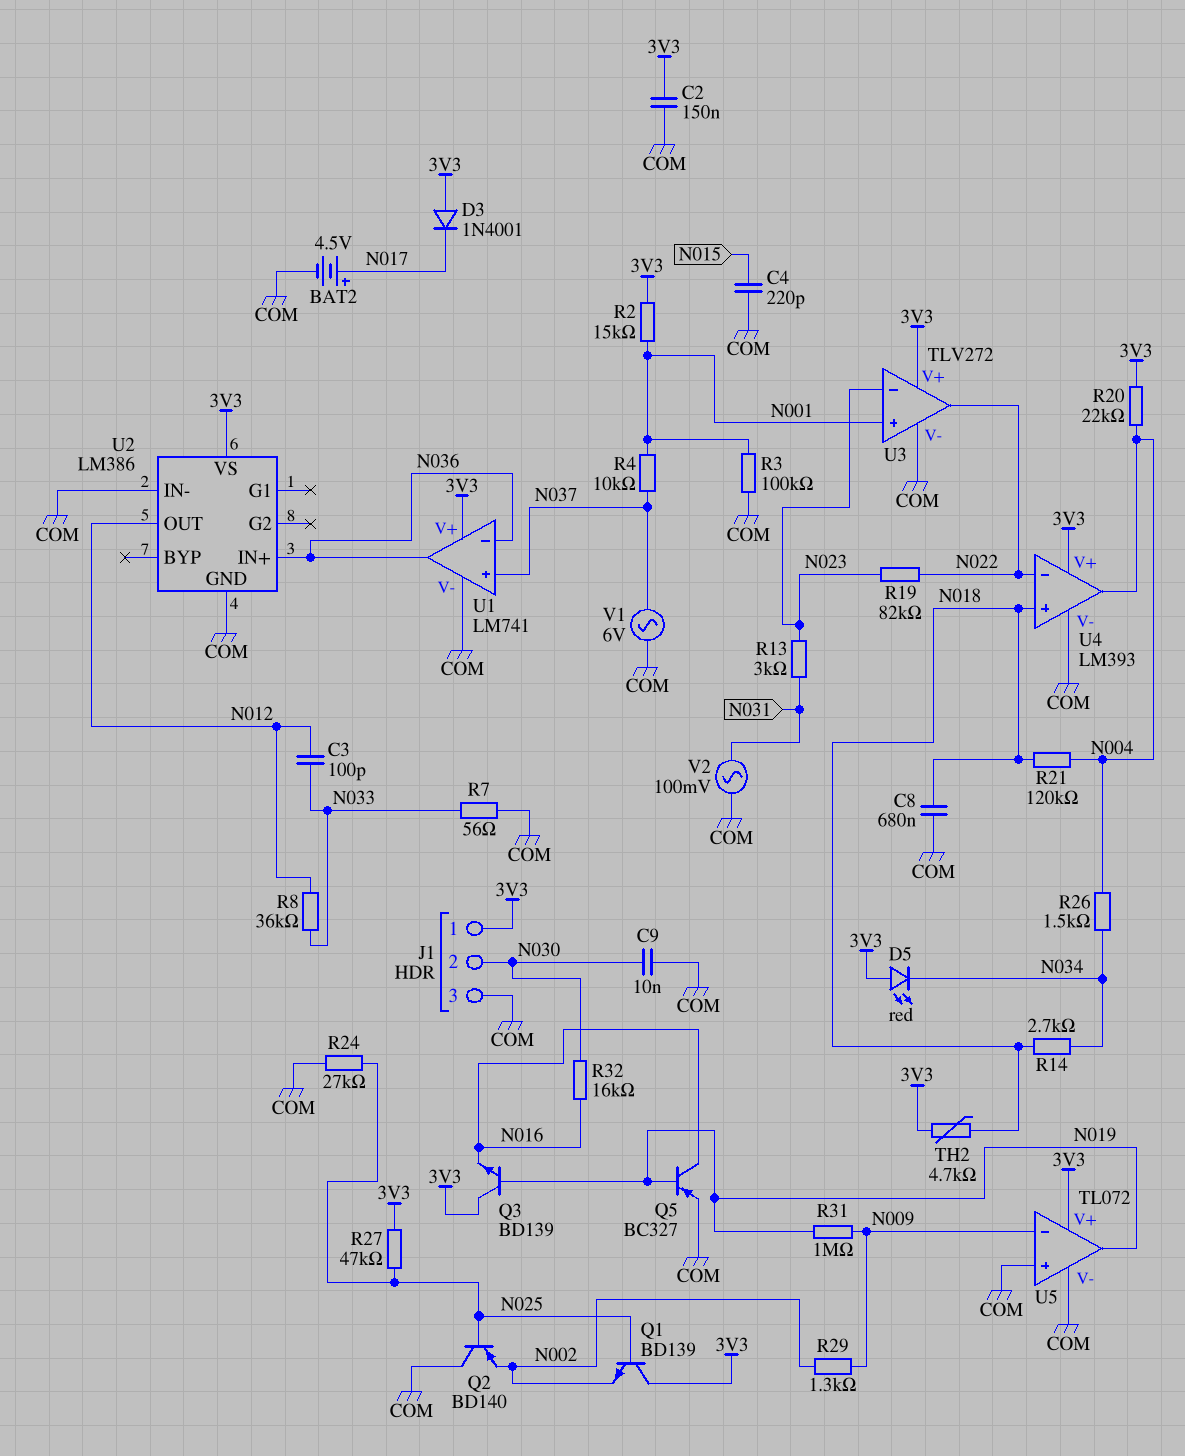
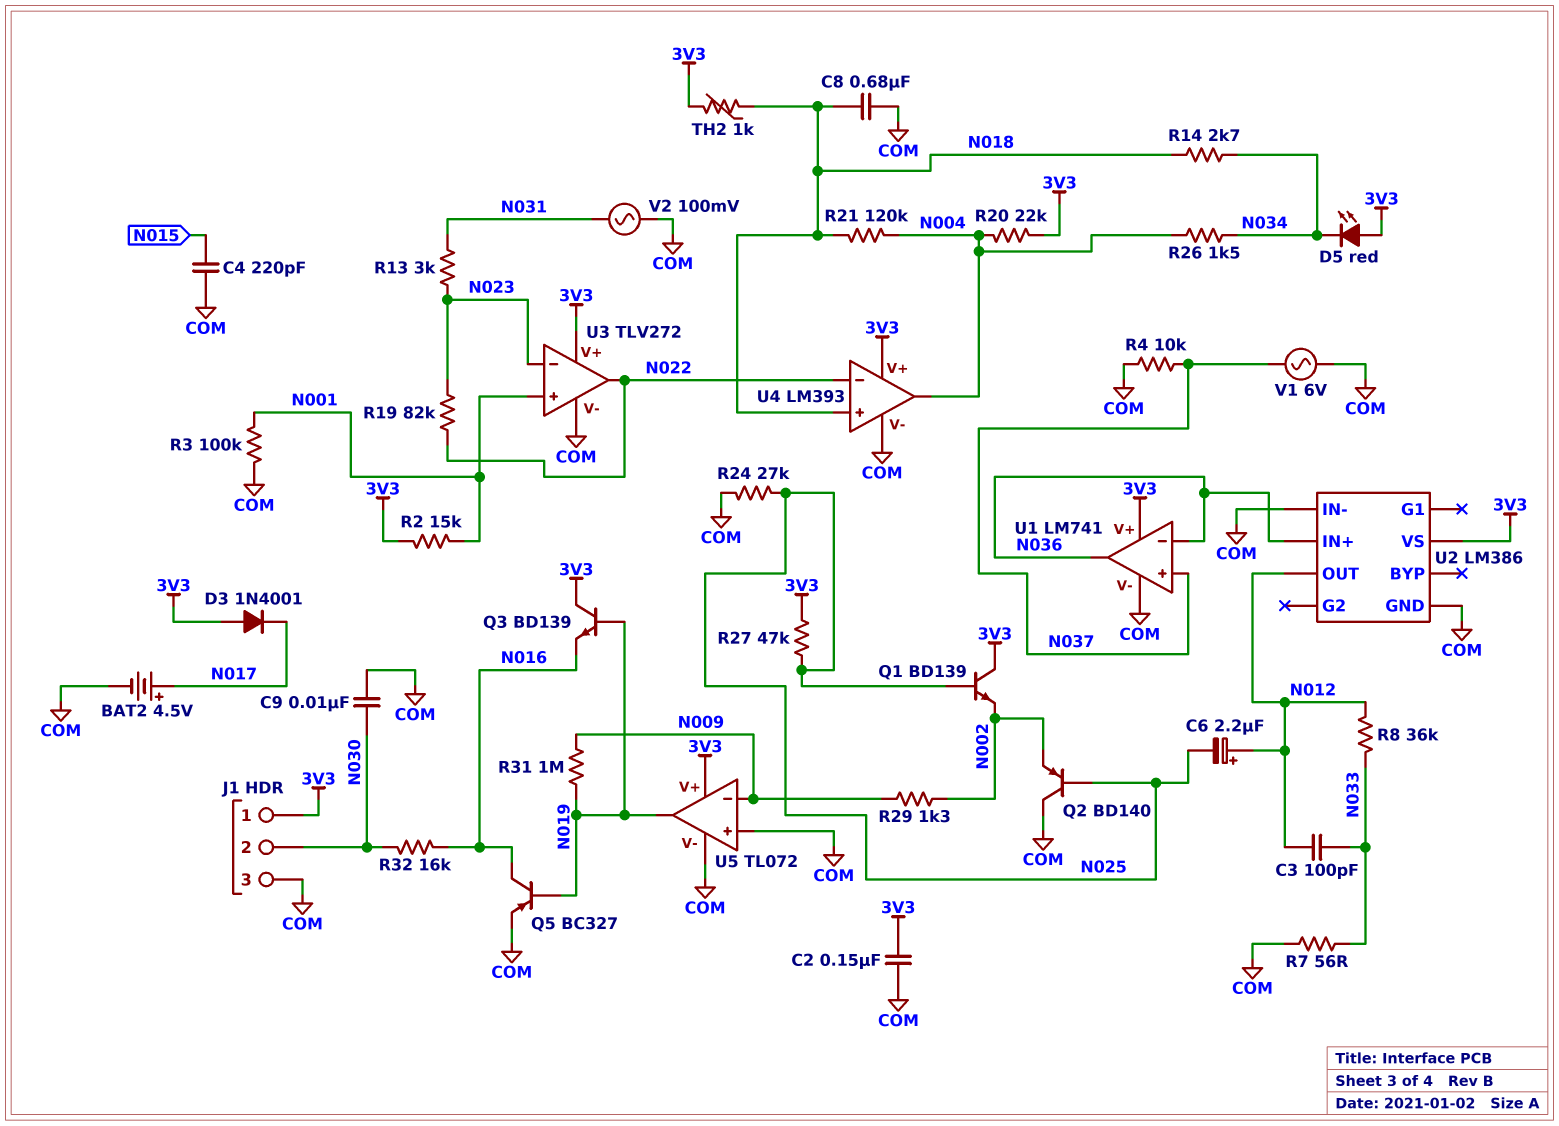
C6: none -> 2.2uF (plus N012, minus N025)
R4: 10k (N001, N037) -> 10k (COM, N037)
TH2: 4.7k (3V3, N018) -> 1k (3V3, N018)

